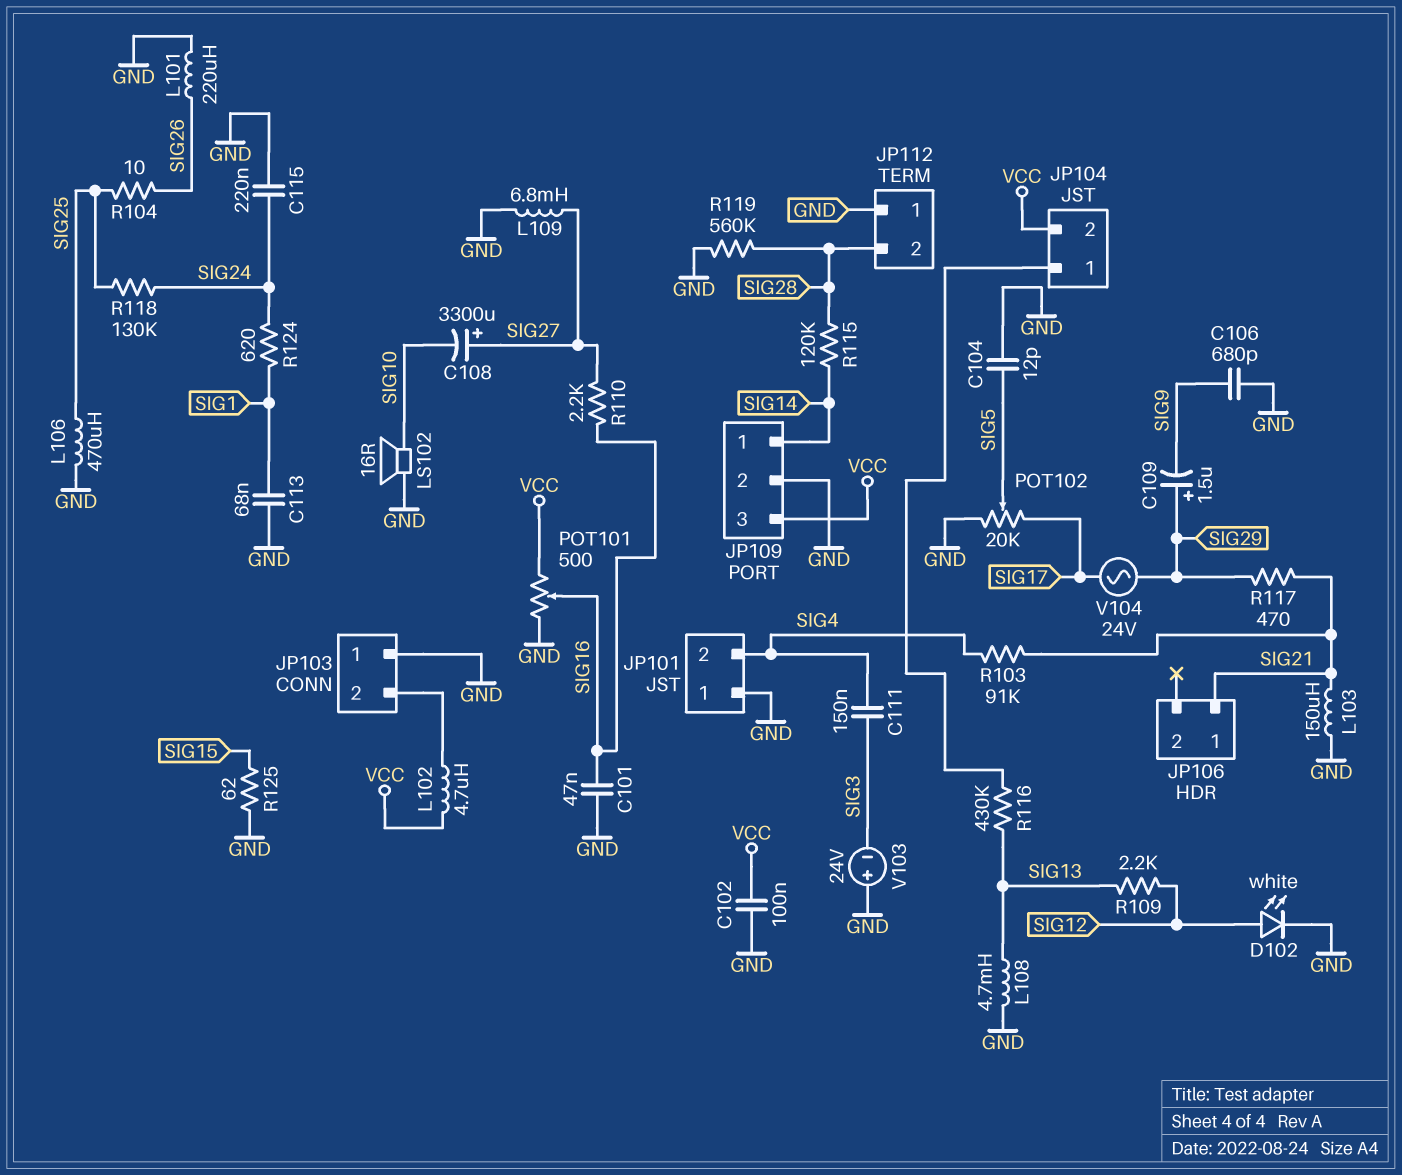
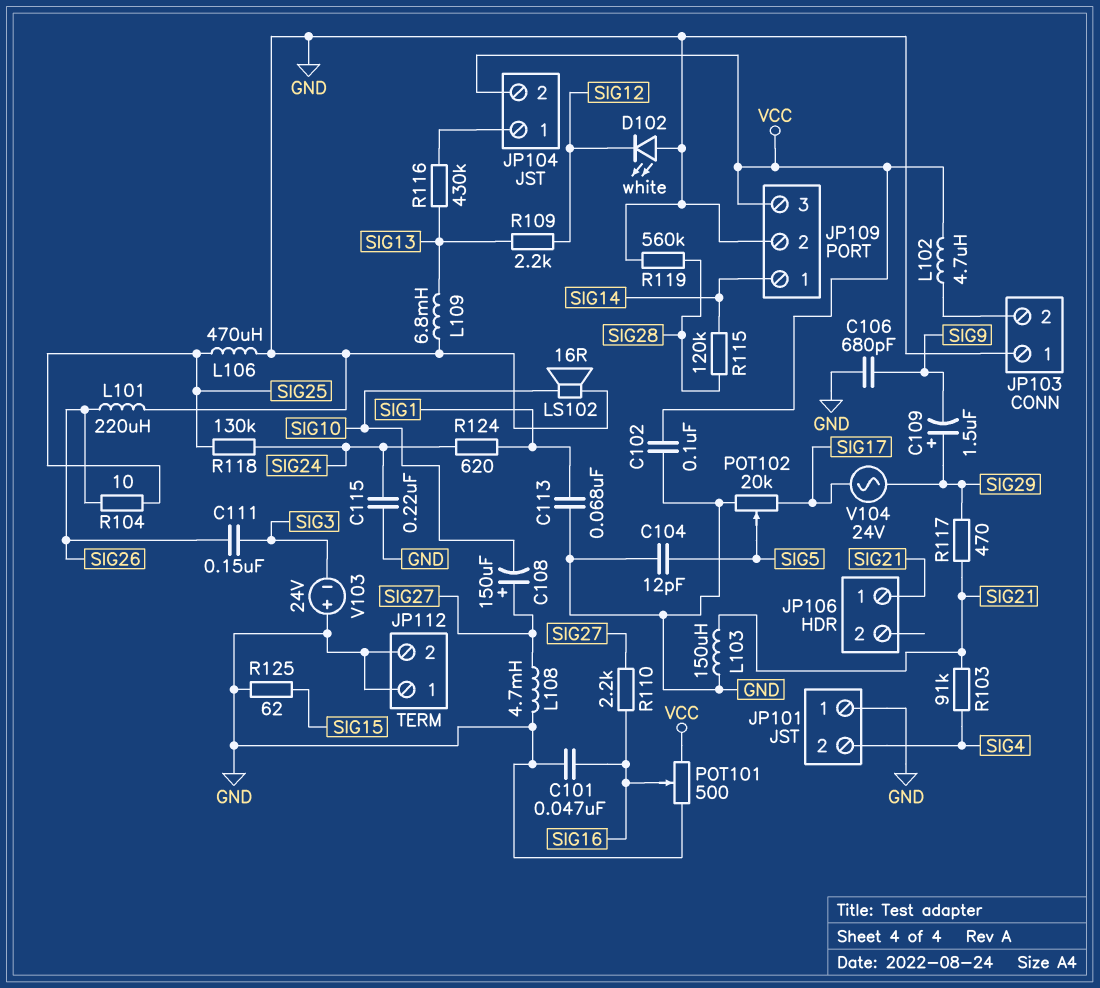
C108: 3300uF (plus SIG27, minus SIG10) -> 150uF (plus SIG27, minus SIG10)
C111: 150nF (SIG3, SIG4) -> 150nF (SIG3, SIG26)
D102: LED white (A SIG12, K GND) -> LED white (A GND, K SIG12)
JP112 pin 2: SIG28 -> GND
L108: 4.7mH (GND, SIG13) -> 4.7mH (GND, SIG27)
L109: 6.8mH (GND, SIG27) -> 6.8mH (GND, SIG13)

